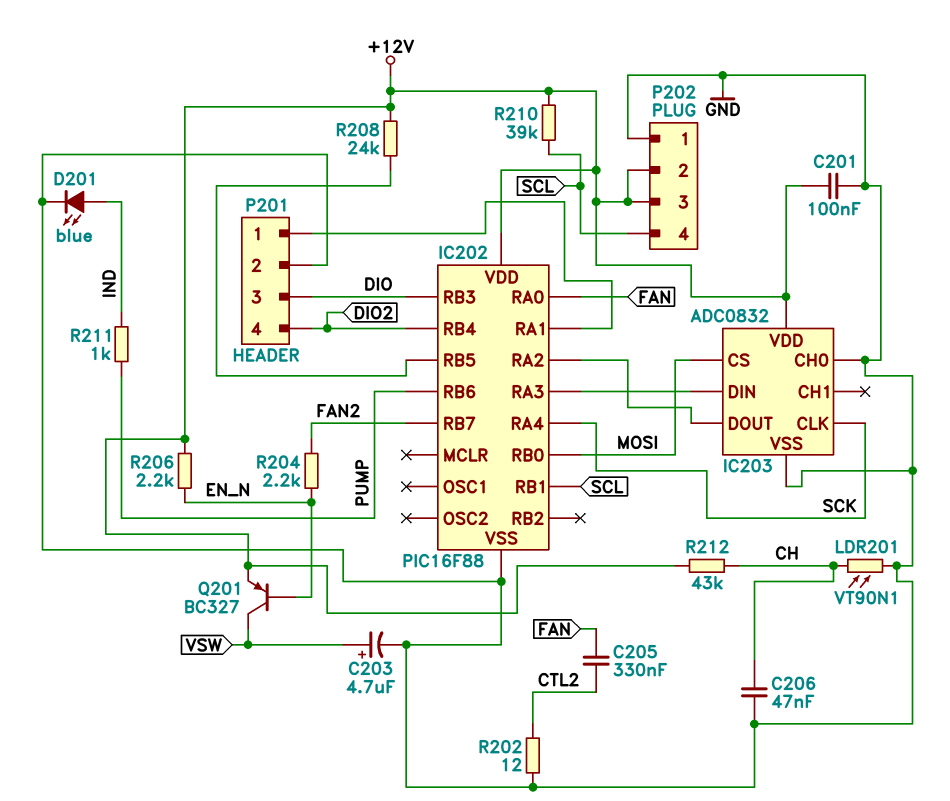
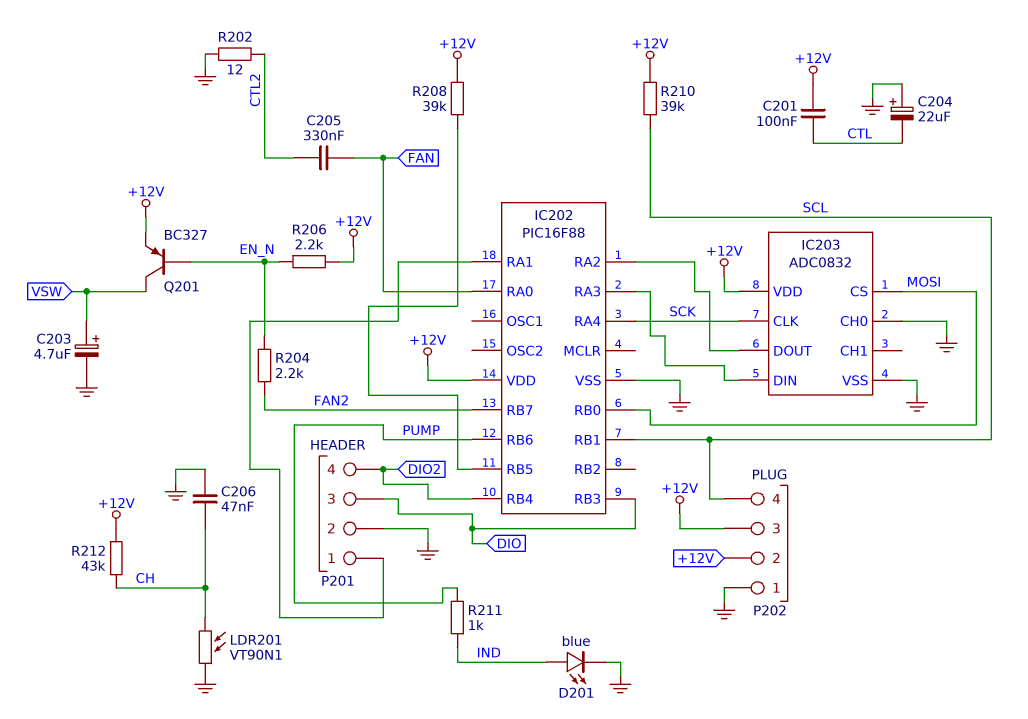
C201: 100nF (+12V, GND) -> 100nF (+12V, CTL)
C204: none -> 22uF (plus GND, minus CTL)
R208: 24k (+12V, IC202/RB5) -> 39k (+12V, IC202/RB5)

